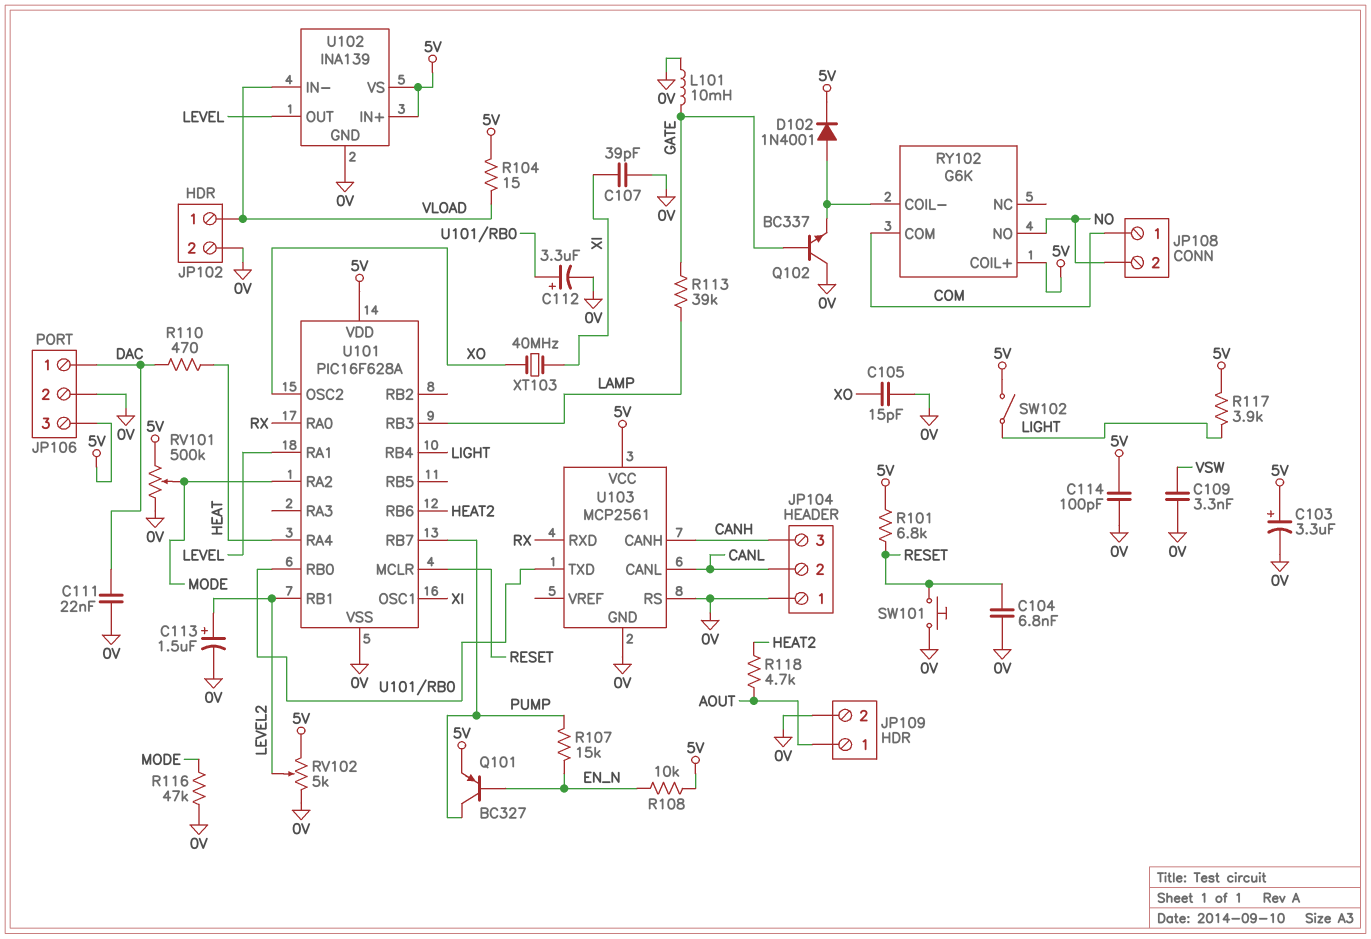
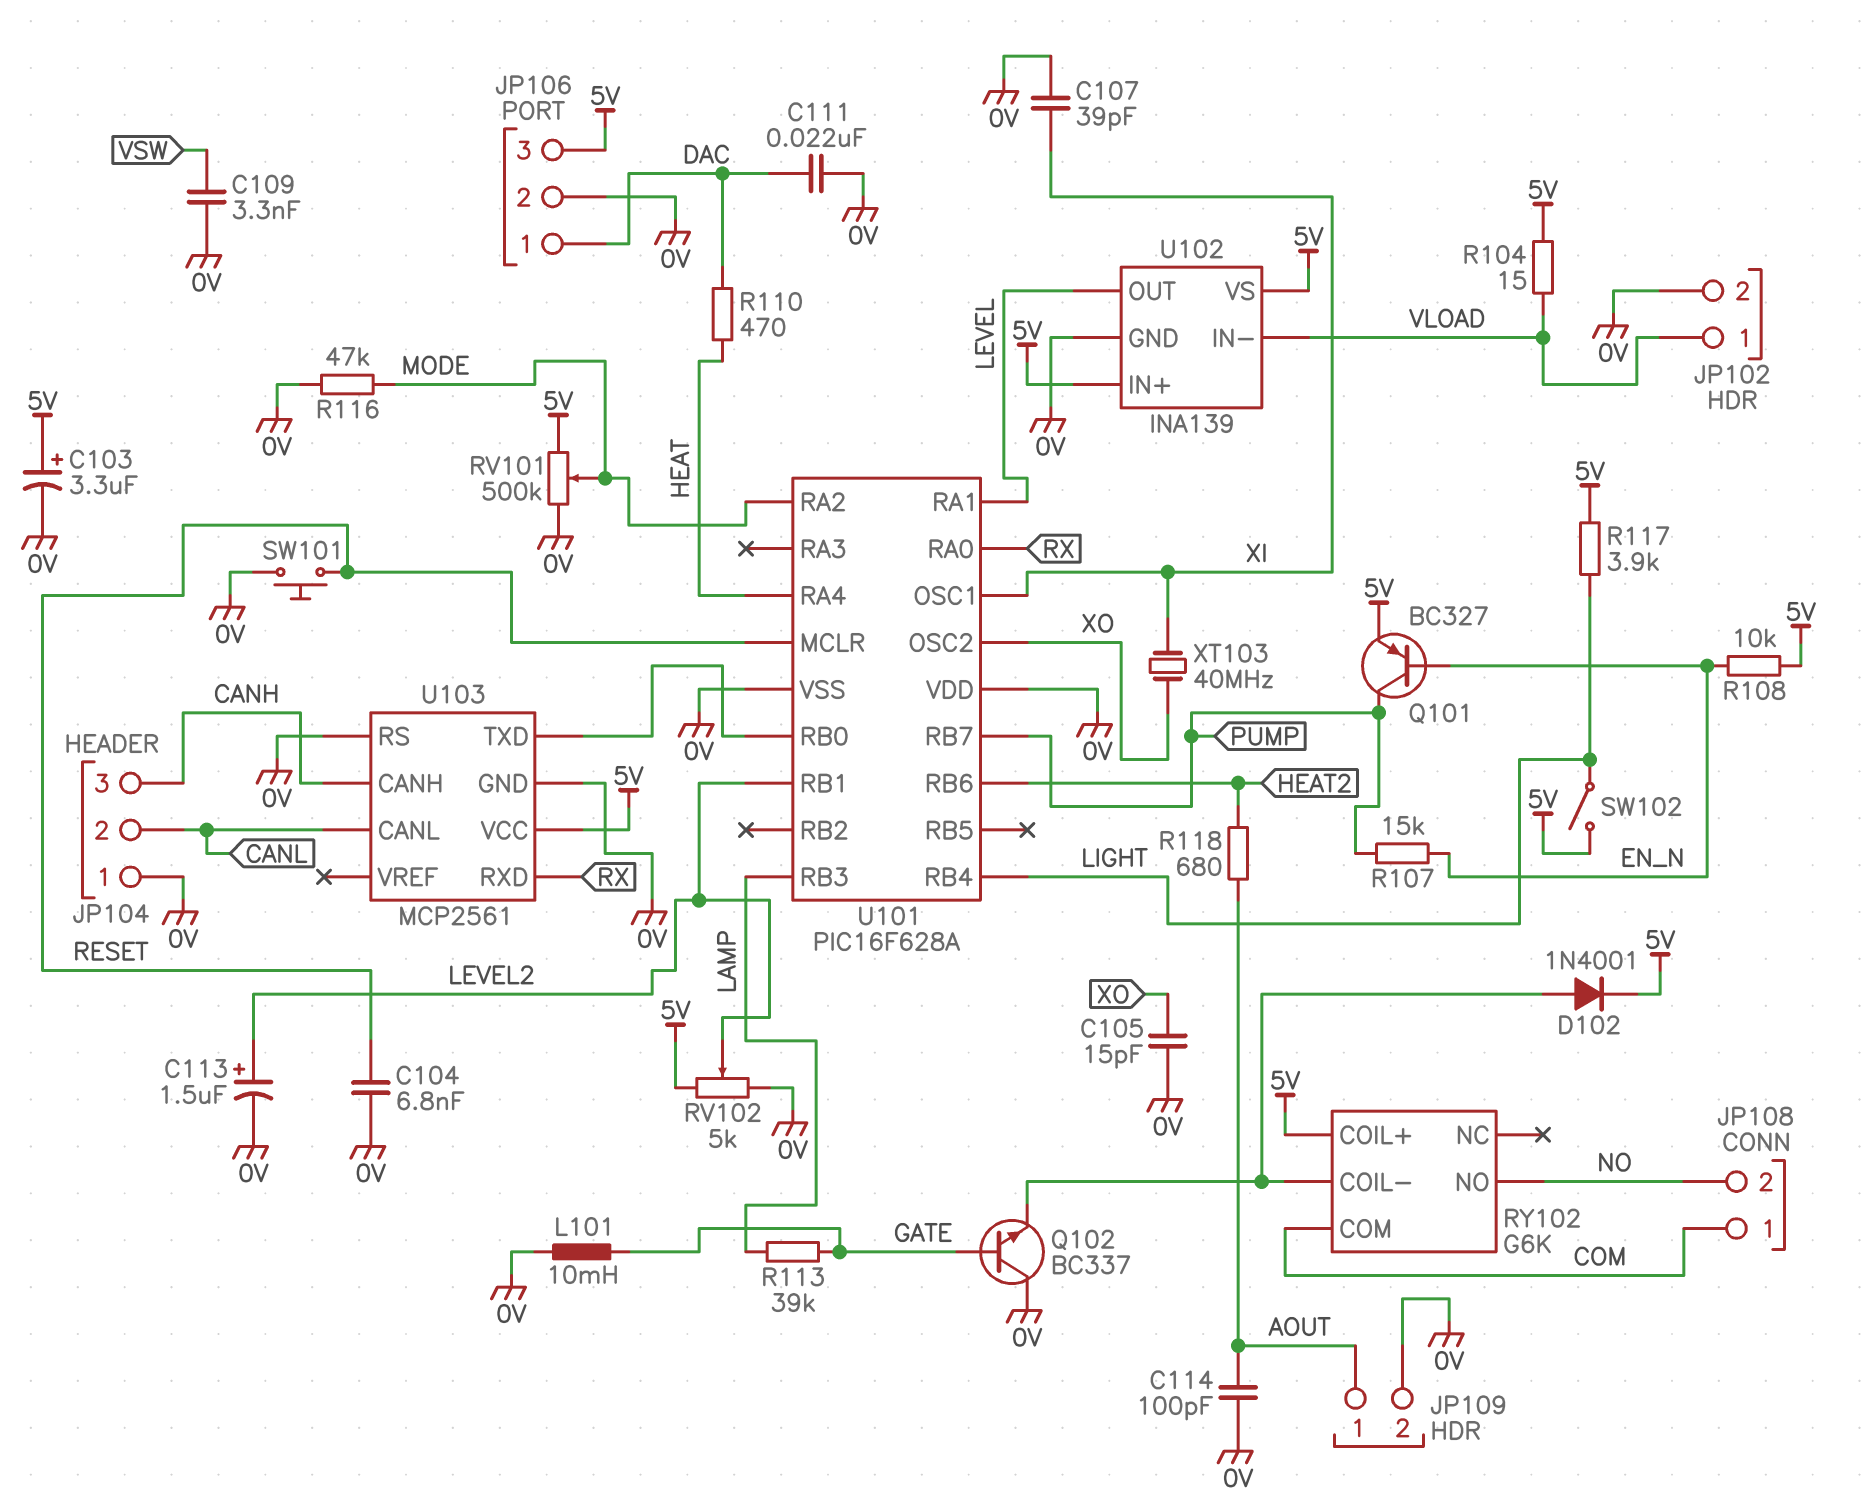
C112: 3.3uF (plus U101/RB0, minus 0V) -> none
C114: 100pF (0V, 5V) -> 100pF (0V, AOUT)
R101: 6.8k (5V, RESET) -> none
R118: 4.7k (AOUT, HEAT2) -> 680 (AOUT, HEAT2)
U101 pin VDD: 5V -> 0V

